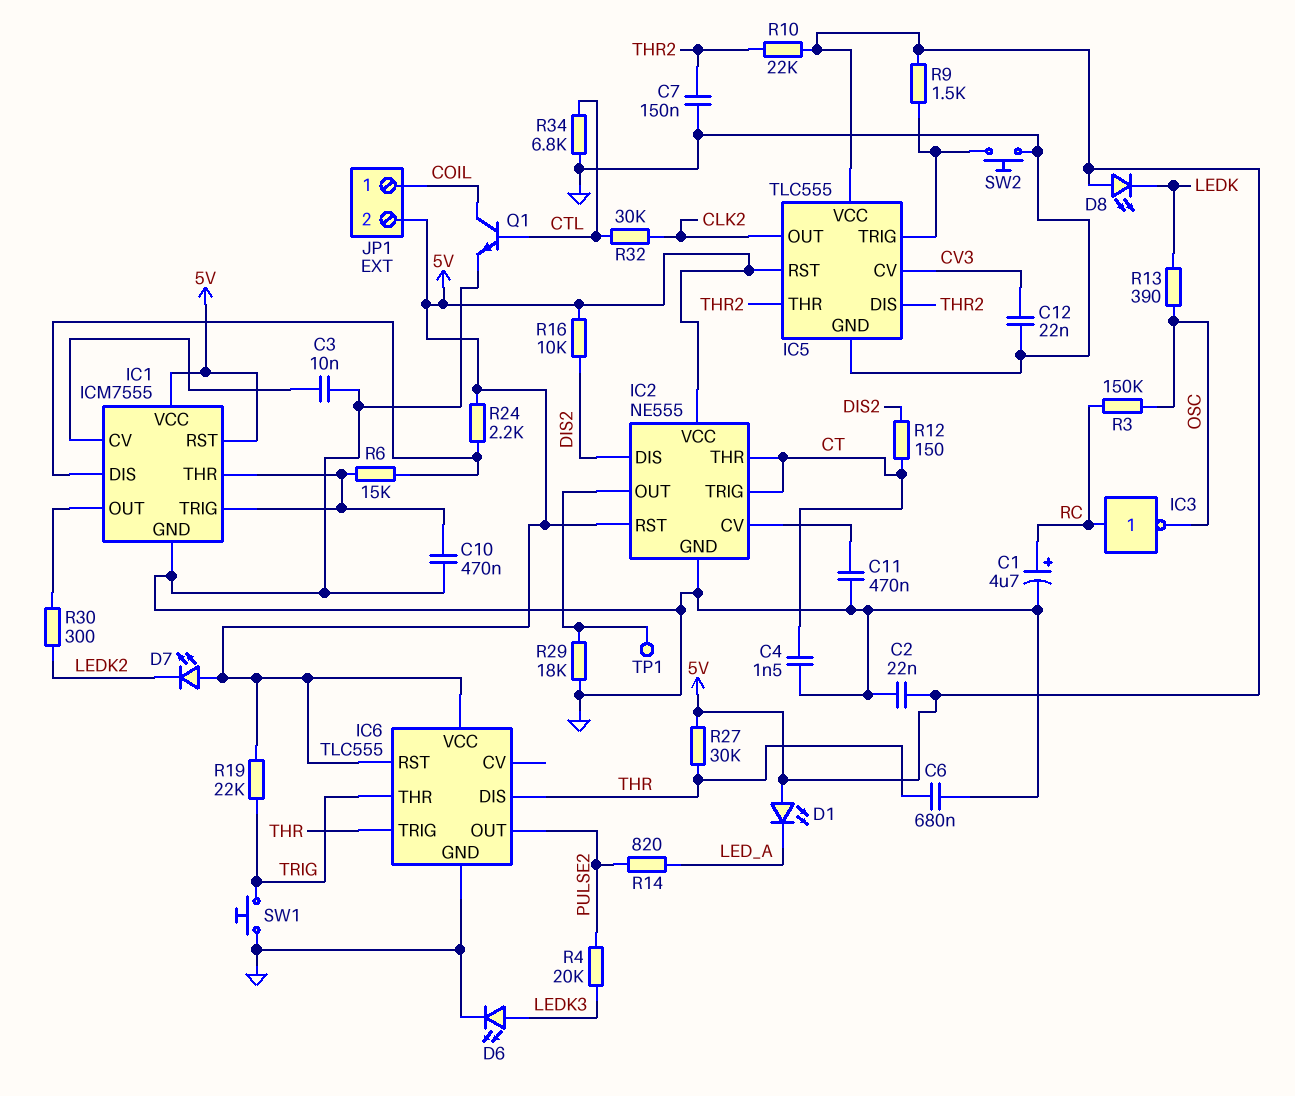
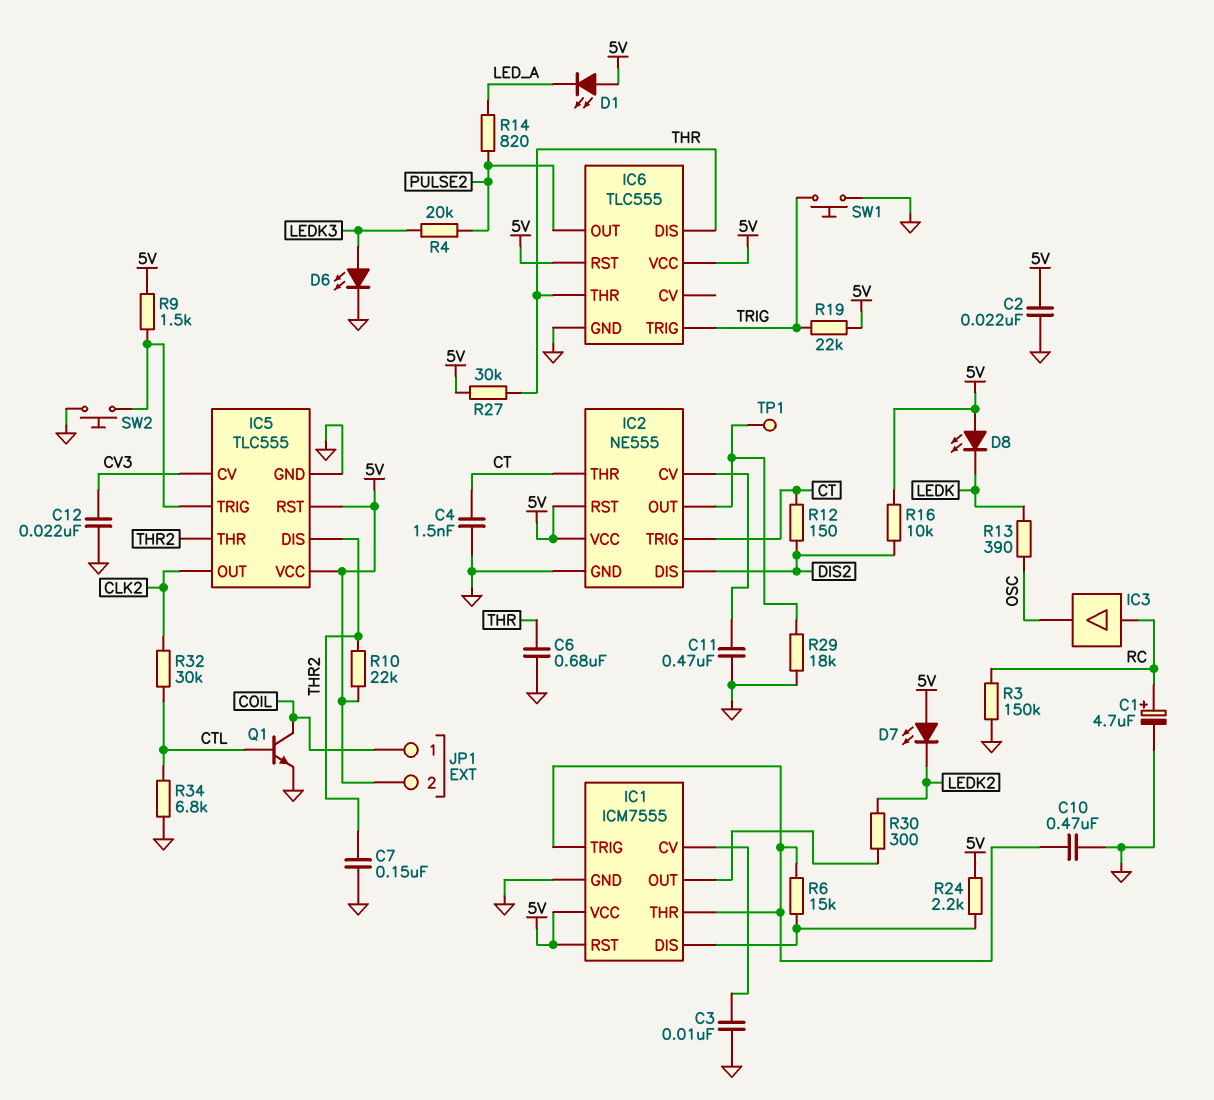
IC3: NOT (in RC, out OSC) -> buffer (in RC, out OSC)
IC6 pin THR: TRIG -> THR
IC6 pin TRIG: THR -> TRIG
R3: 150k (OSC, RC) -> 150k (GND, RC)

